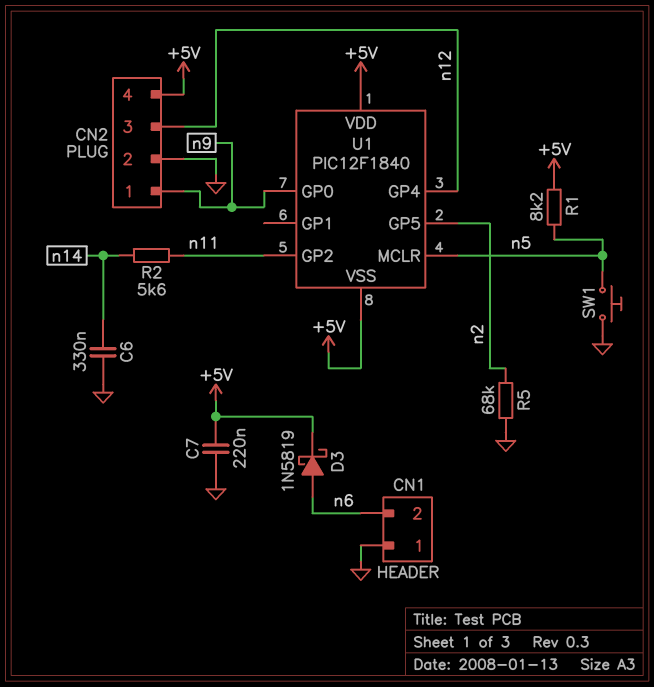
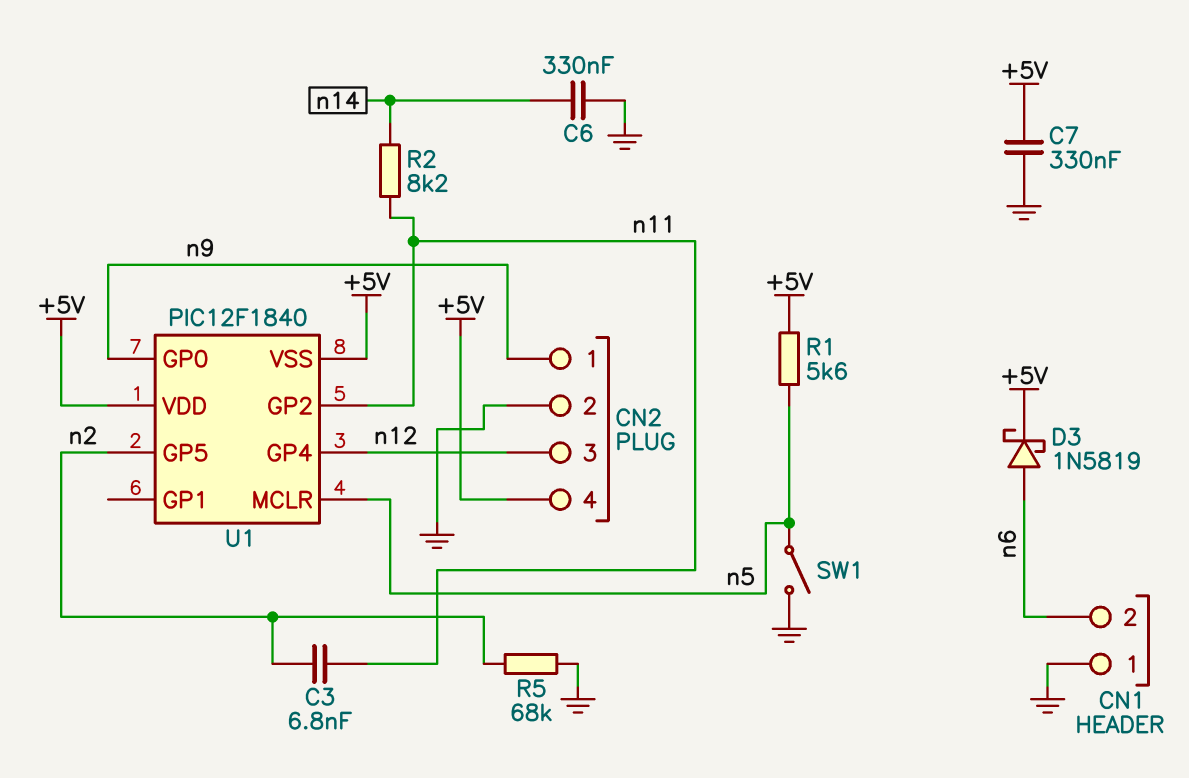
C3: none -> 6.8nF (n2, n11)
C7: 220nF (+5V, GND) -> 330nF (+5V, GND)
R1: 8.2k (+5V, n5) -> 5.6k (+5V, n5)
R2: 5.6k (n11, n14) -> 8.2k (n11, n14)
SW1: button (GND, n5) -> switch (GND, n5)

